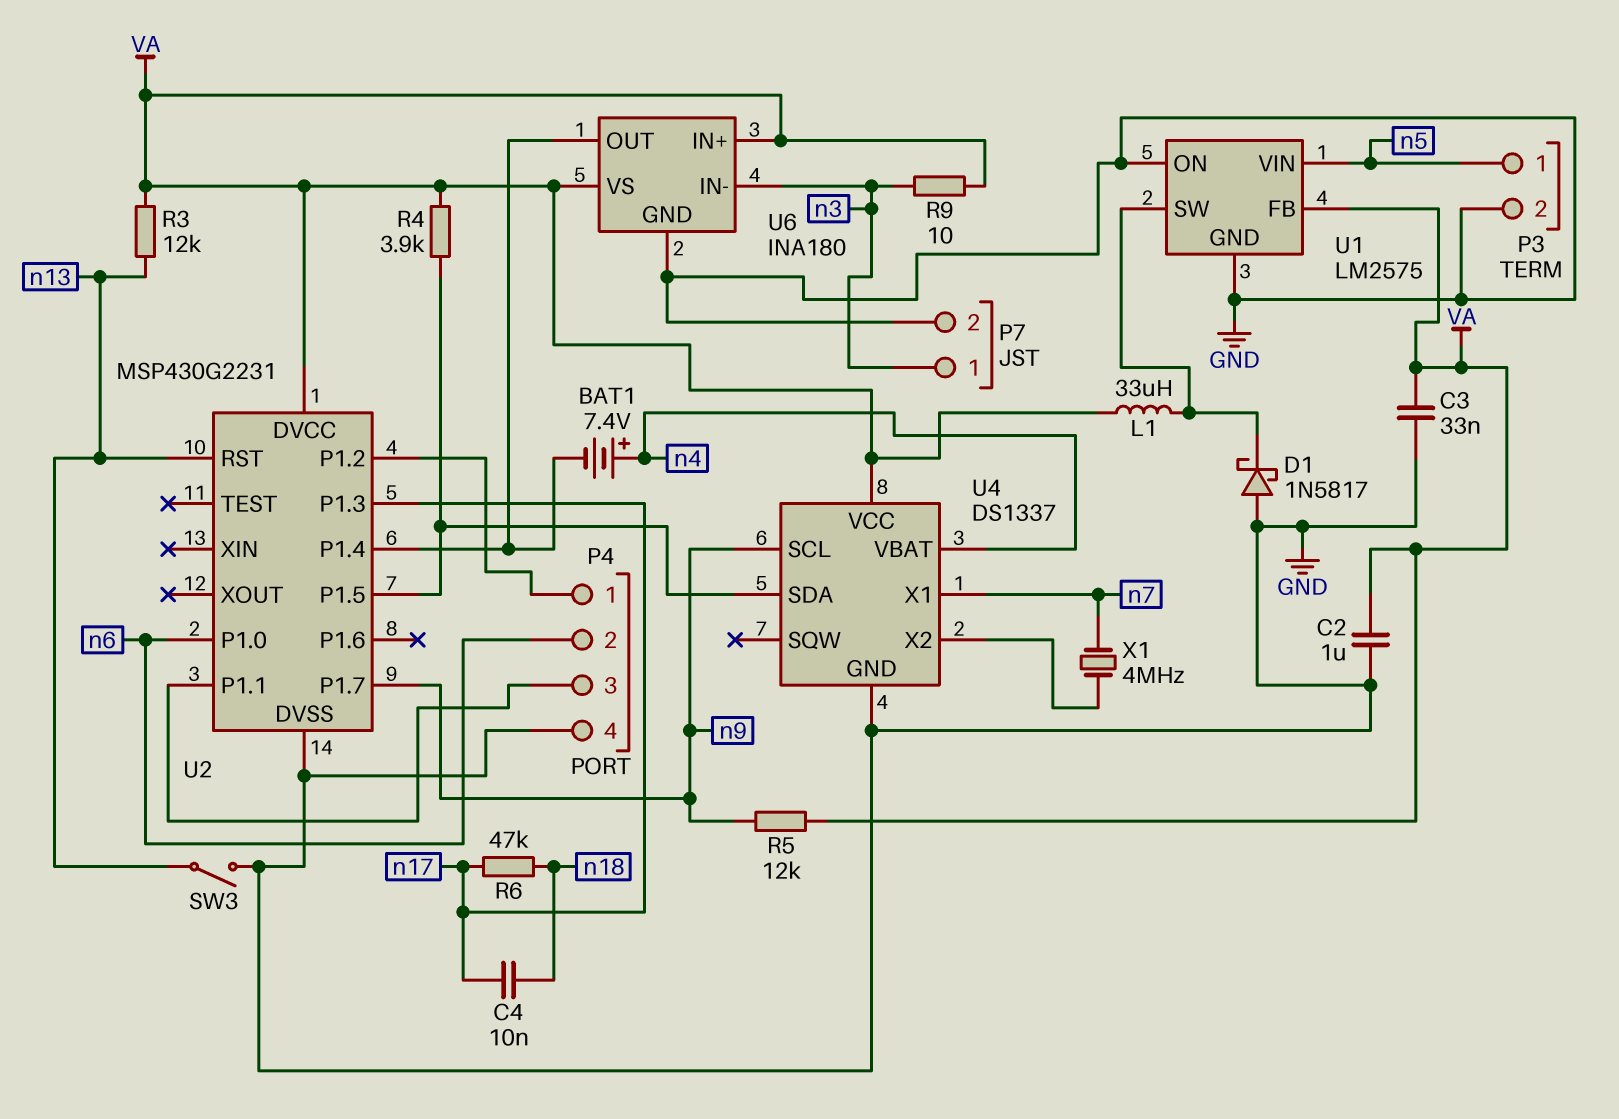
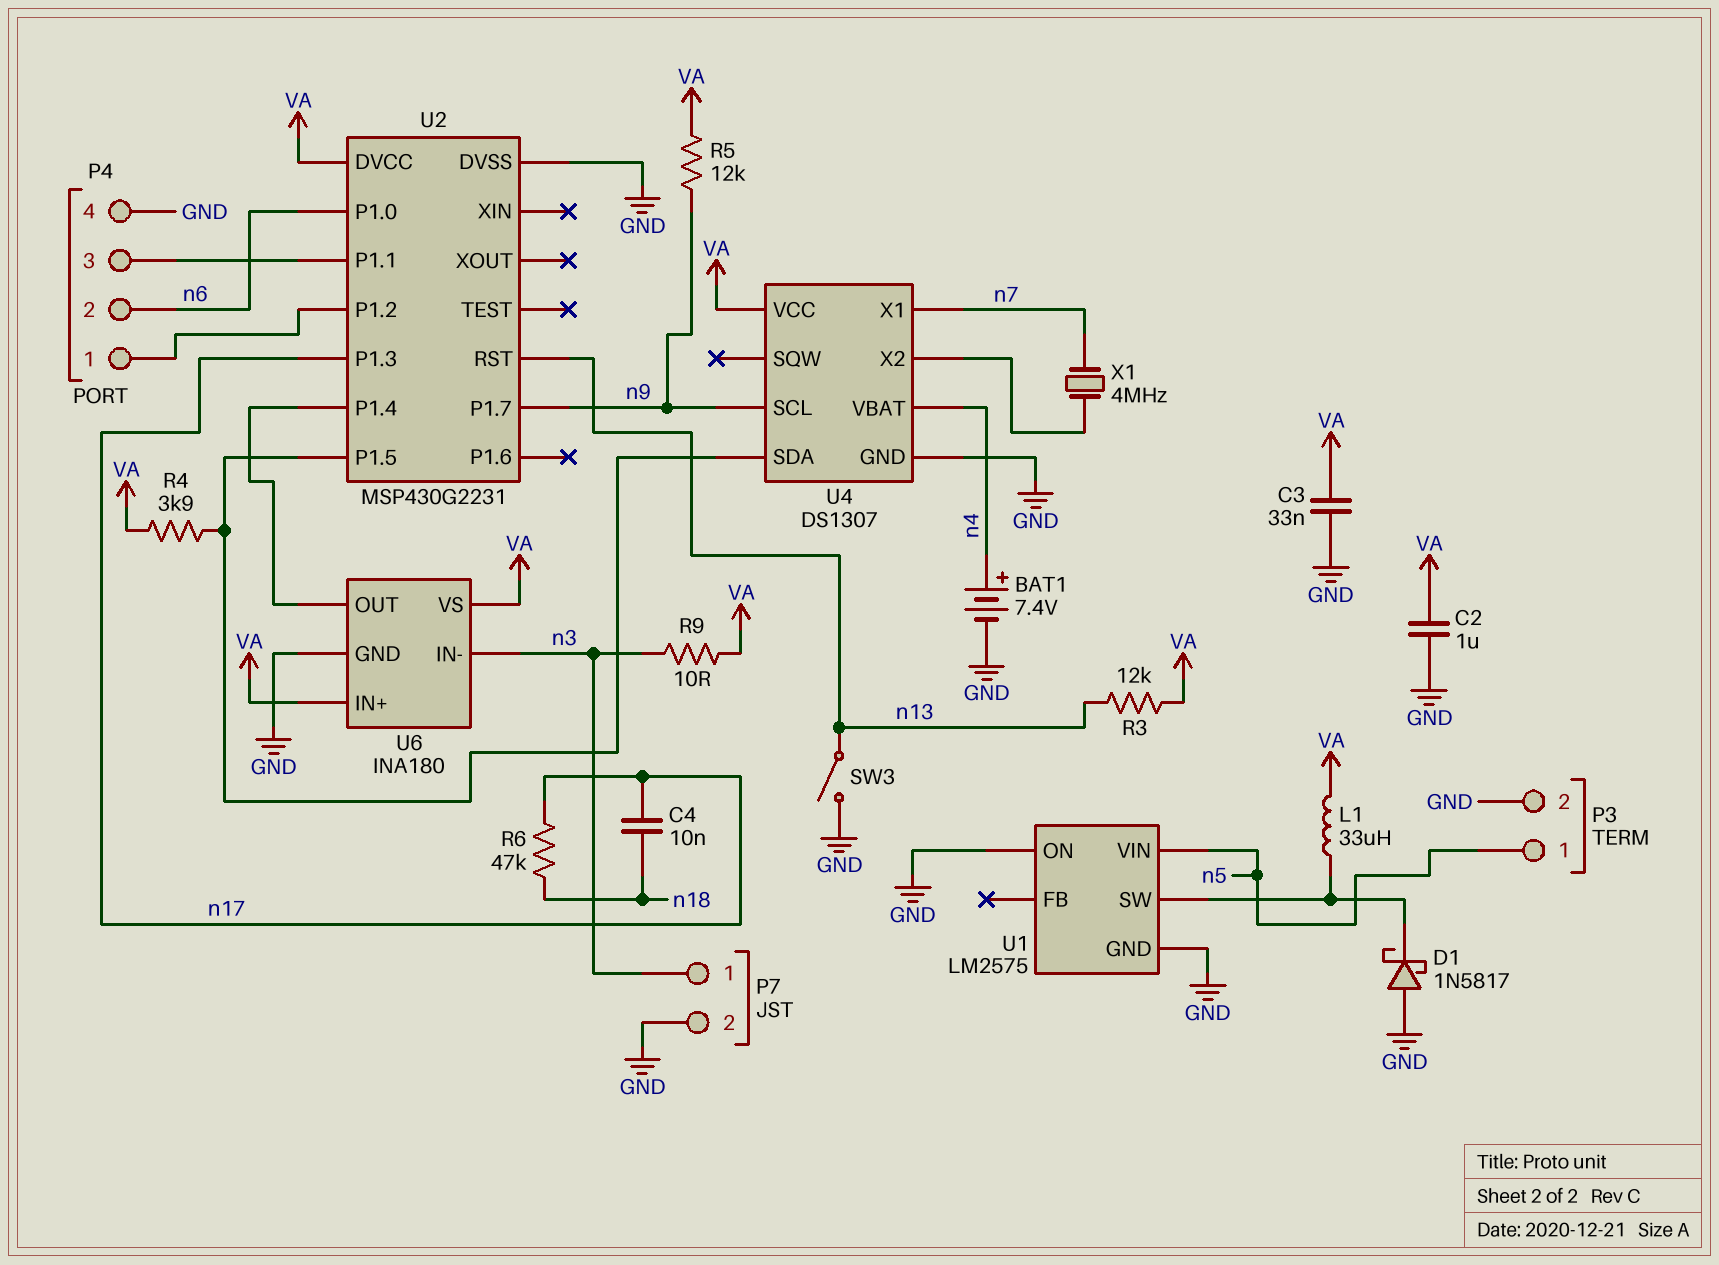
BAT1: 7.4V (plus n4, minus U2/P1.4) -> 7.4V (plus n4, minus GND)
U1 pin FB: VA -> none
U4: DS1337 -> DS1307

